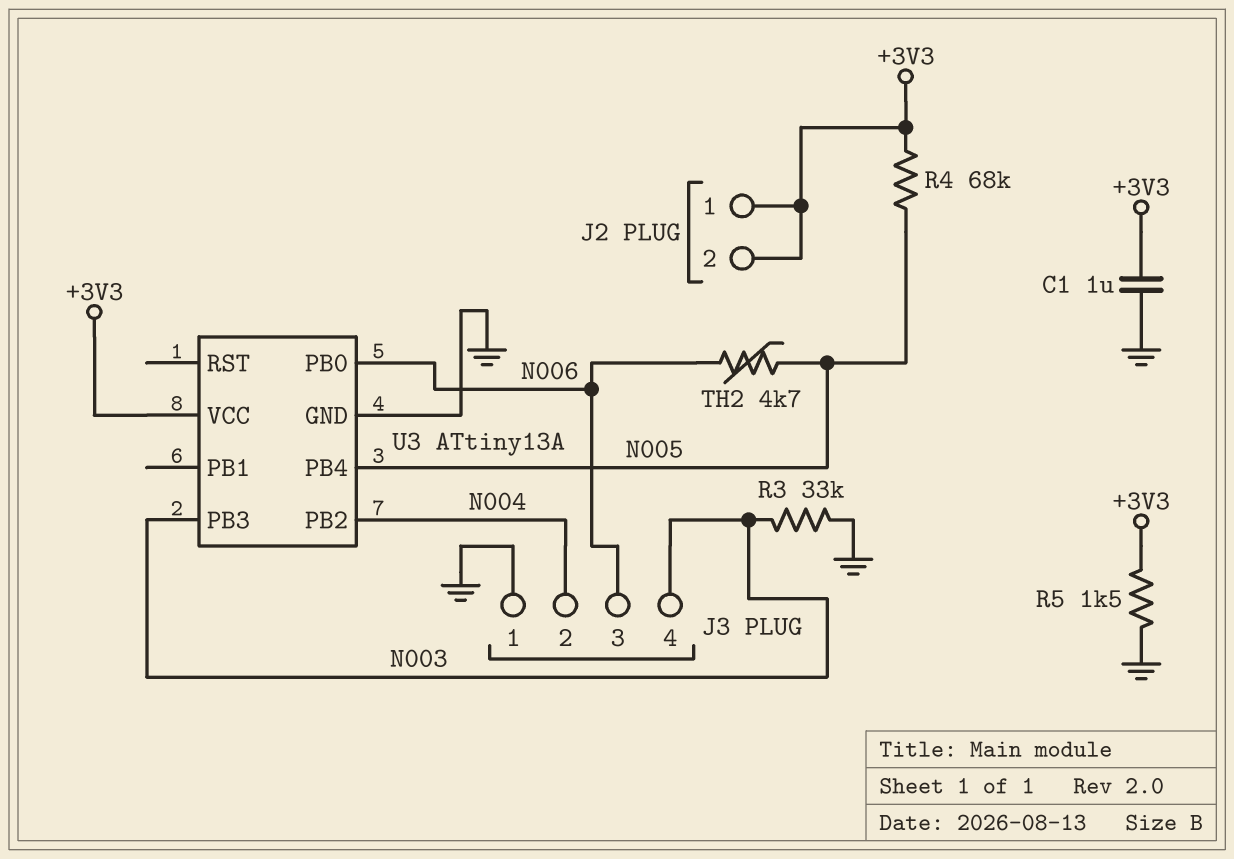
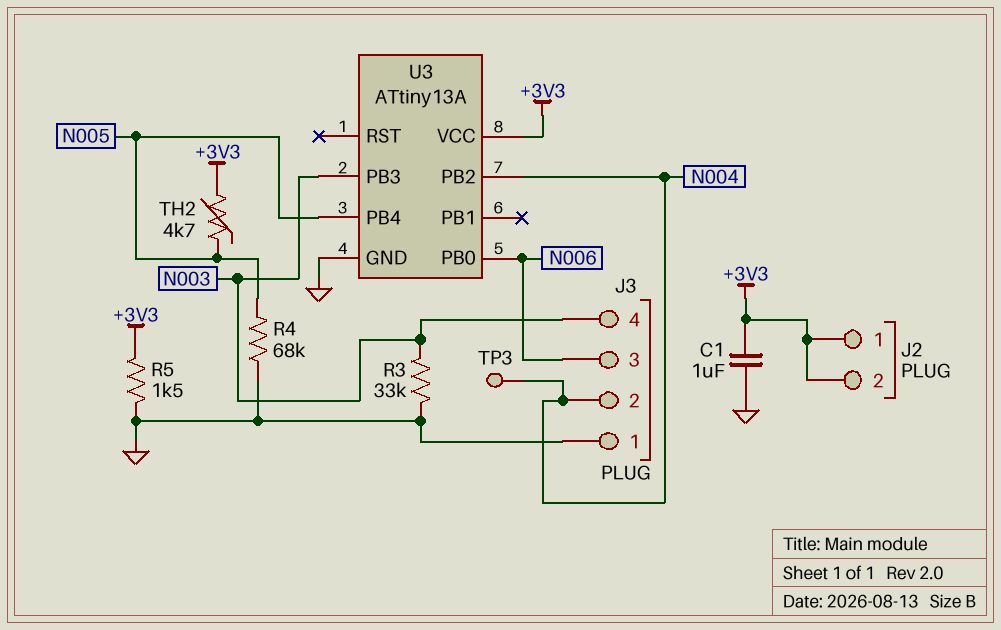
R4: 68k (+3V3, N005) -> 68k (GND, N005)
TH2: 4.7k (N005, N006) -> 4.7k (+3V3, N005)
TP3: none -> test point (N004)

